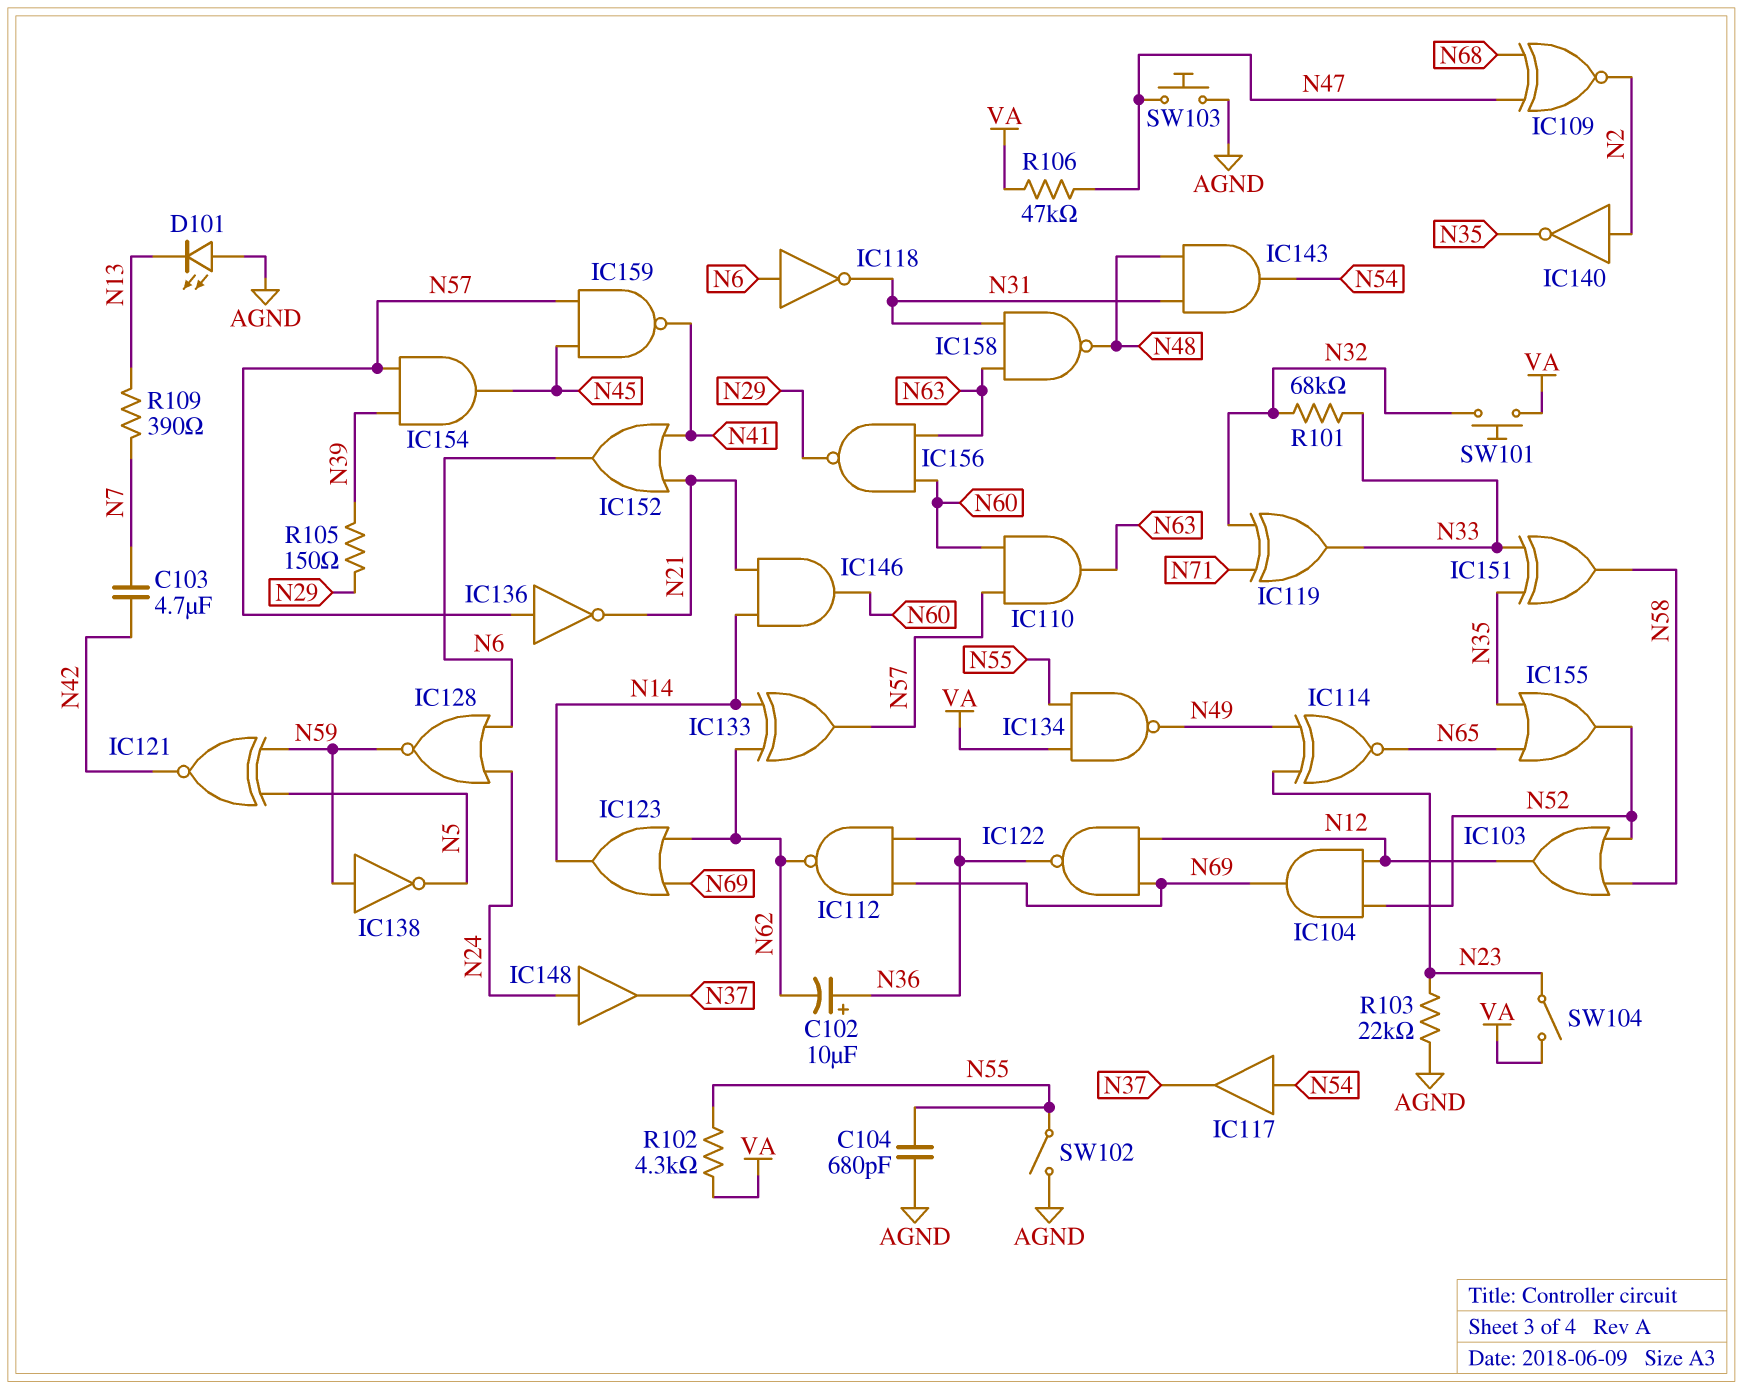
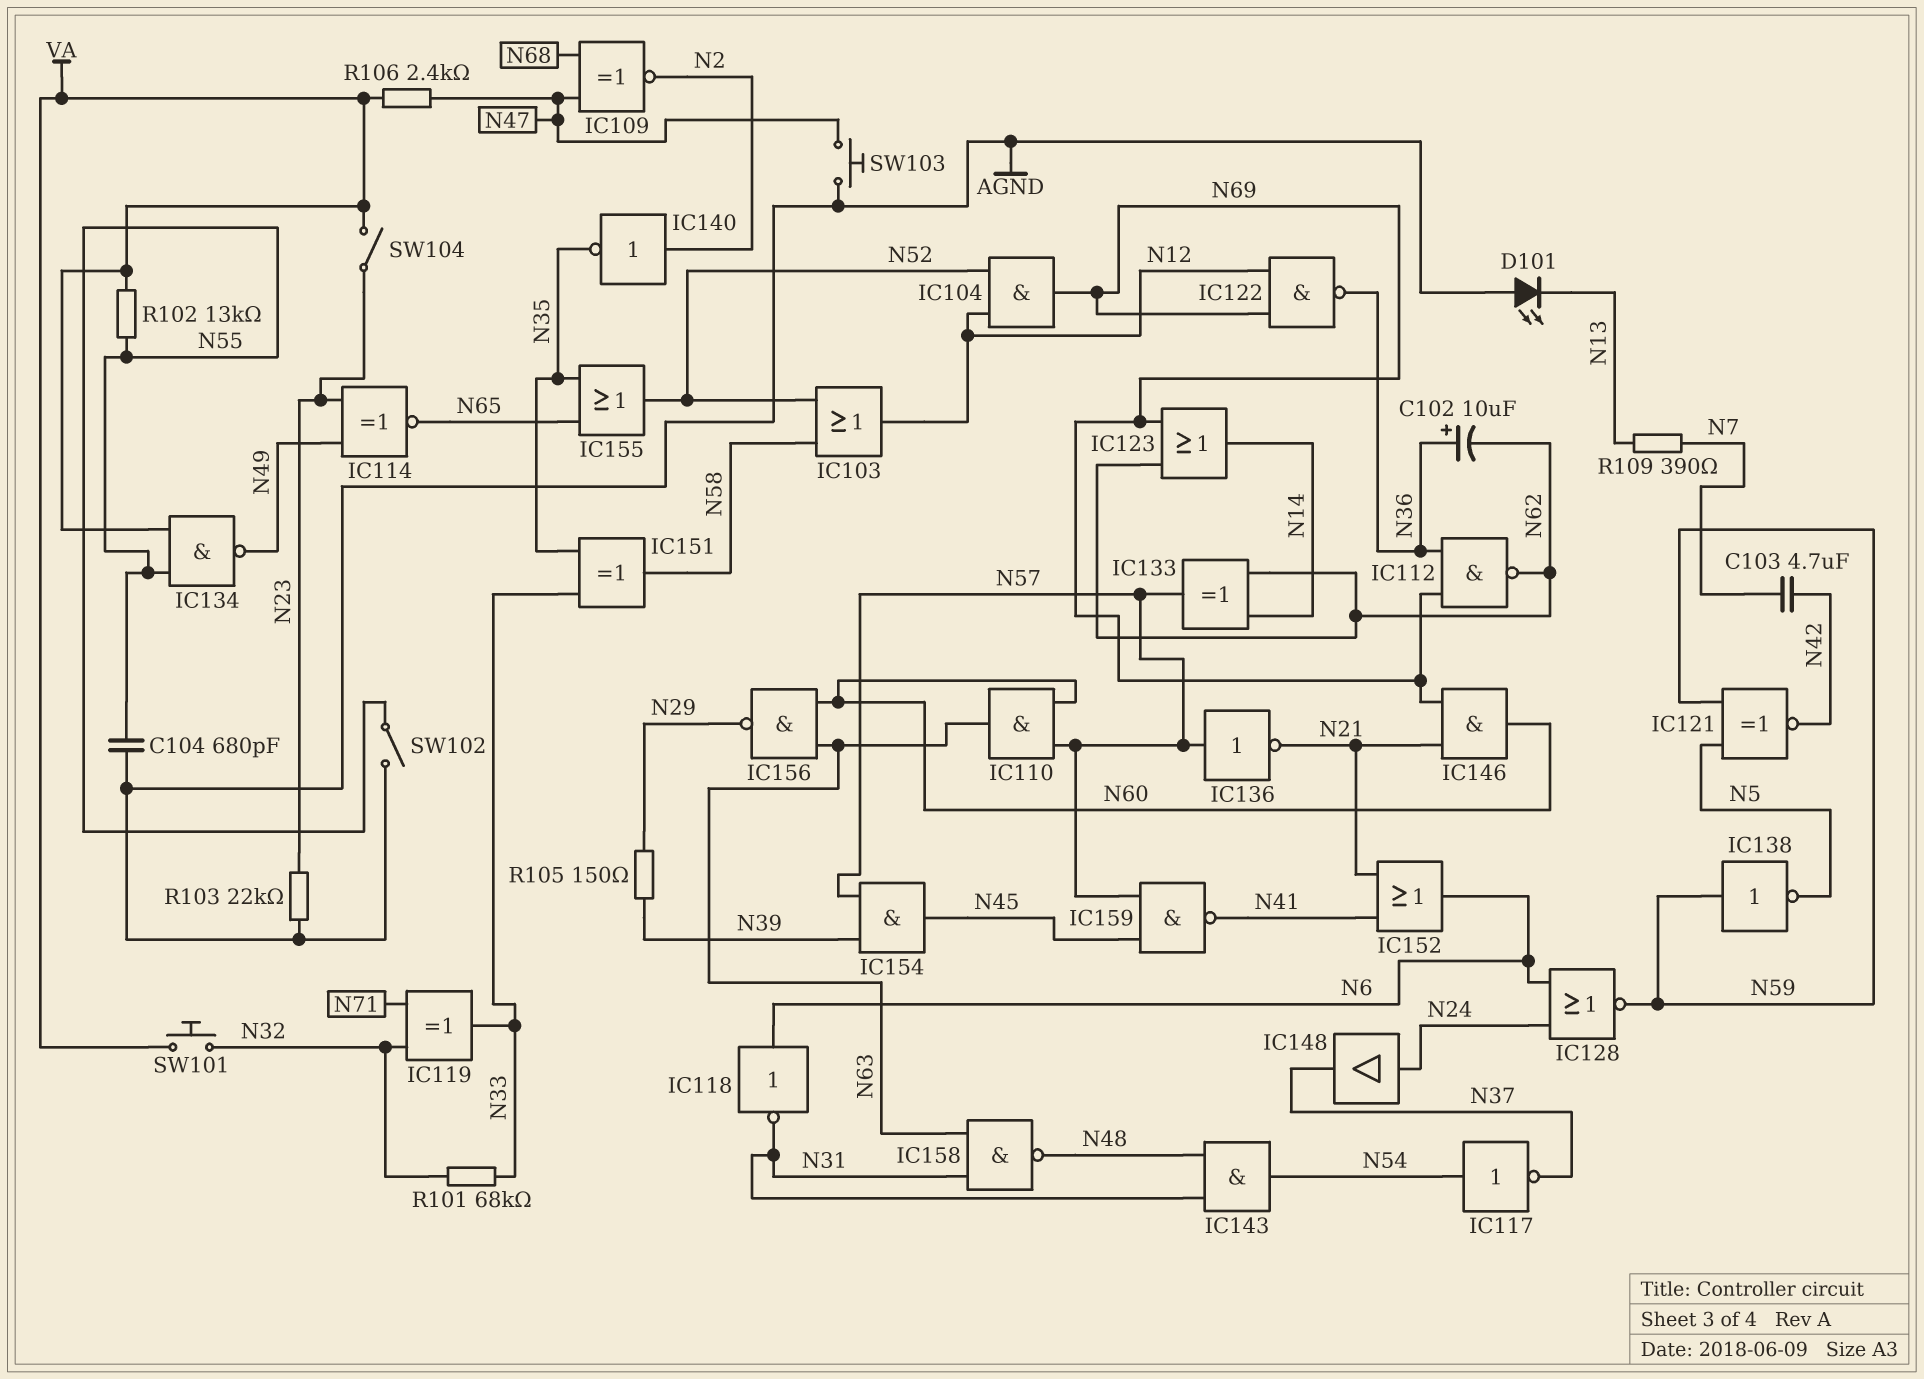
IC117: buffer (in N54, out N37) -> NOT (in N54, out N37)
IC146: AND (in N14, in N21, out N60) -> AND (in N21, in N69, out N60)
R102: 4.3k (N55, VA) -> 13k (N55, VA)
R106: 47k (N47, VA) -> 2.4k (N47, VA)

